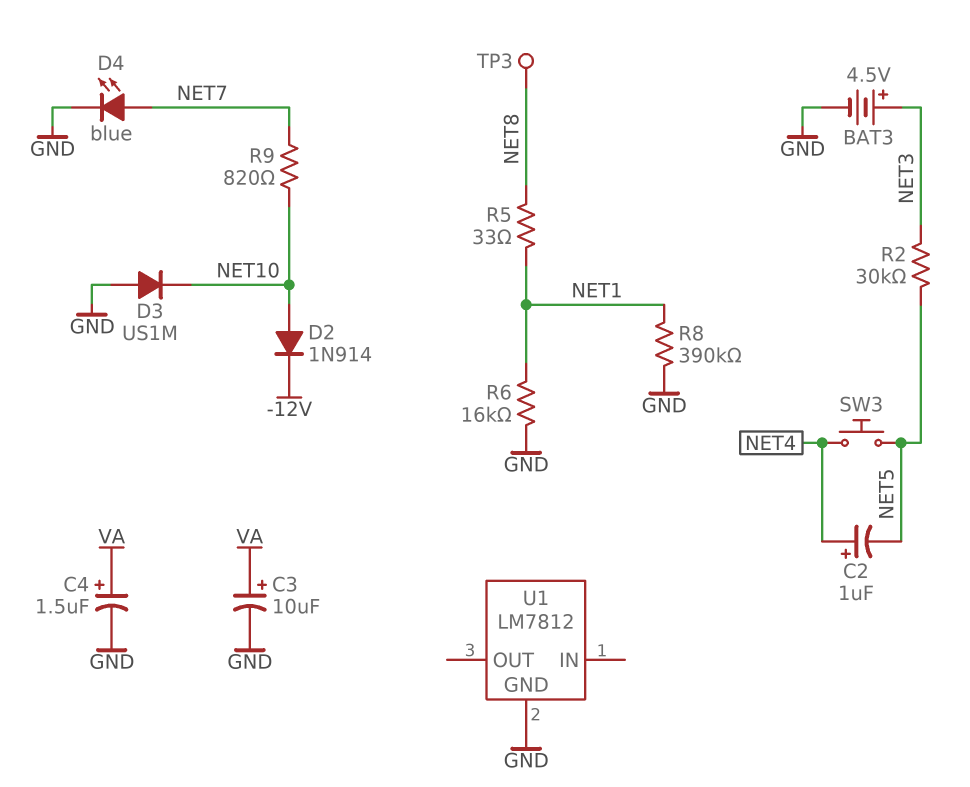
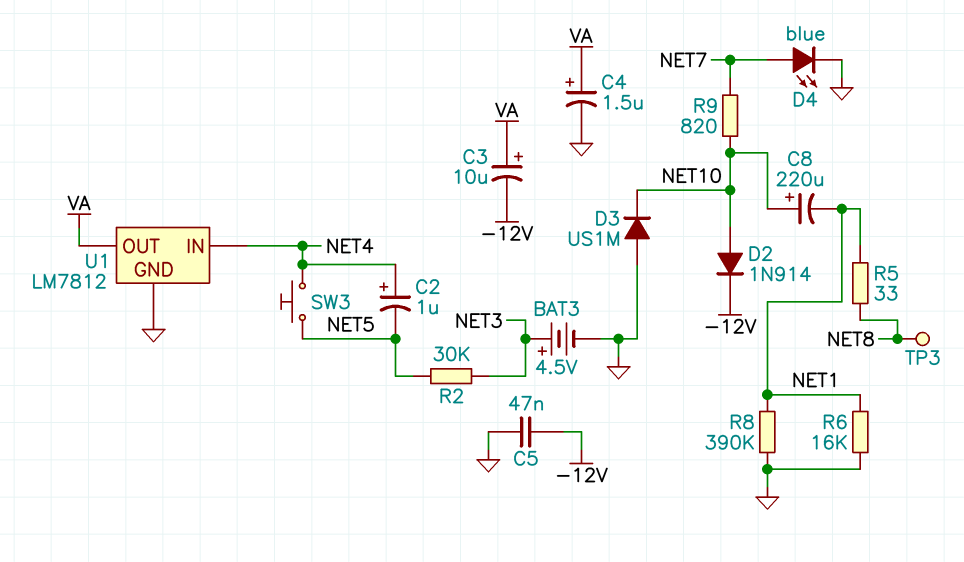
C3: 10uF (plus VA, minus GND) -> 10uF (plus VA, minus -12V)
C5: none -> 47nF (-12V, GND)
C8: none -> 220uF (plus NET10, minus NET1)
U1 pin IN: none -> NET4
U1 pin OUT: none -> VA

